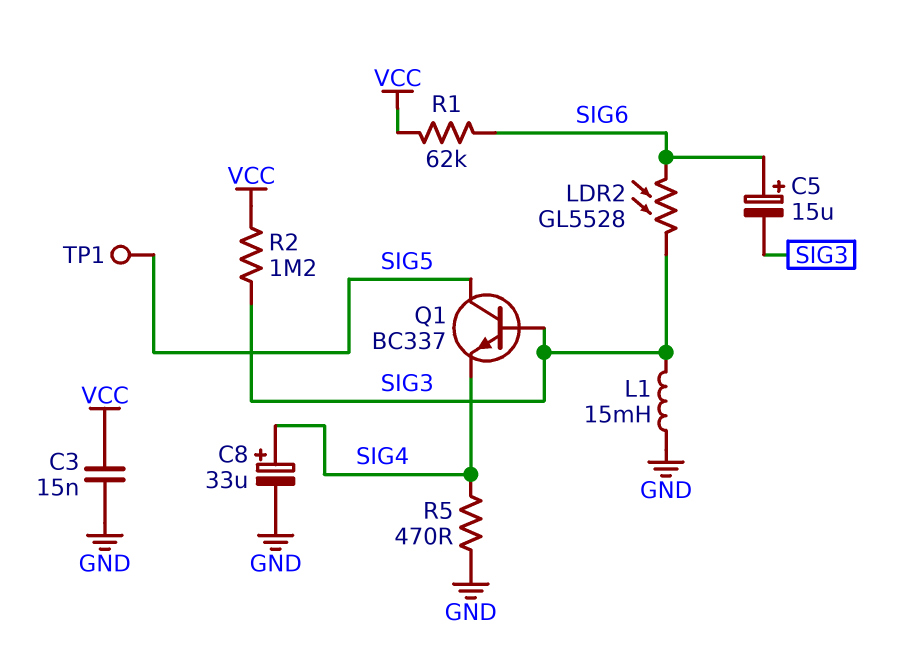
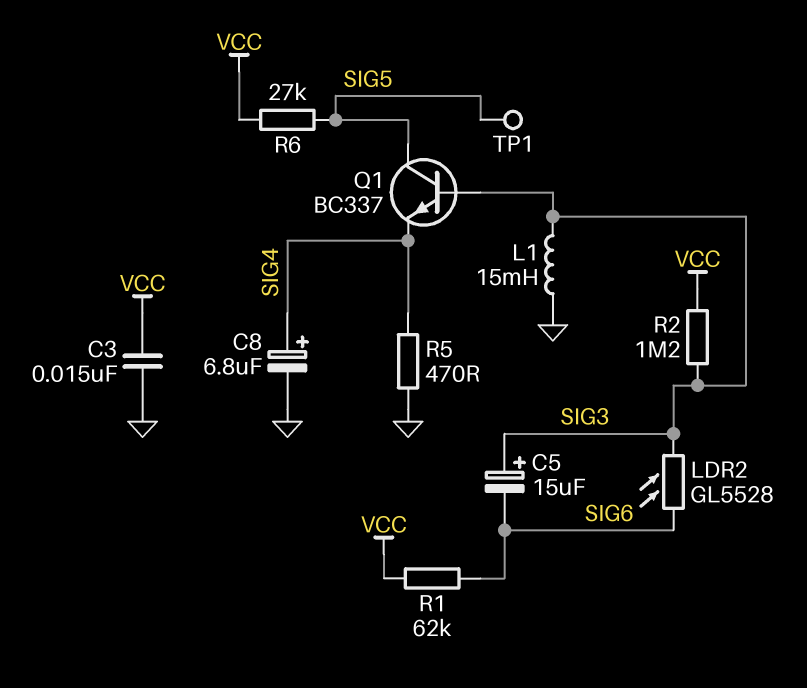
C5: 15uF (plus SIG6, minus SIG3) -> 15uF (plus SIG3, minus SIG6)
C8: 33uF (plus SIG4, minus GND) -> 6.8uF (plus SIG4, minus GND)
R6: none -> 27k (SIG5, VCC)

